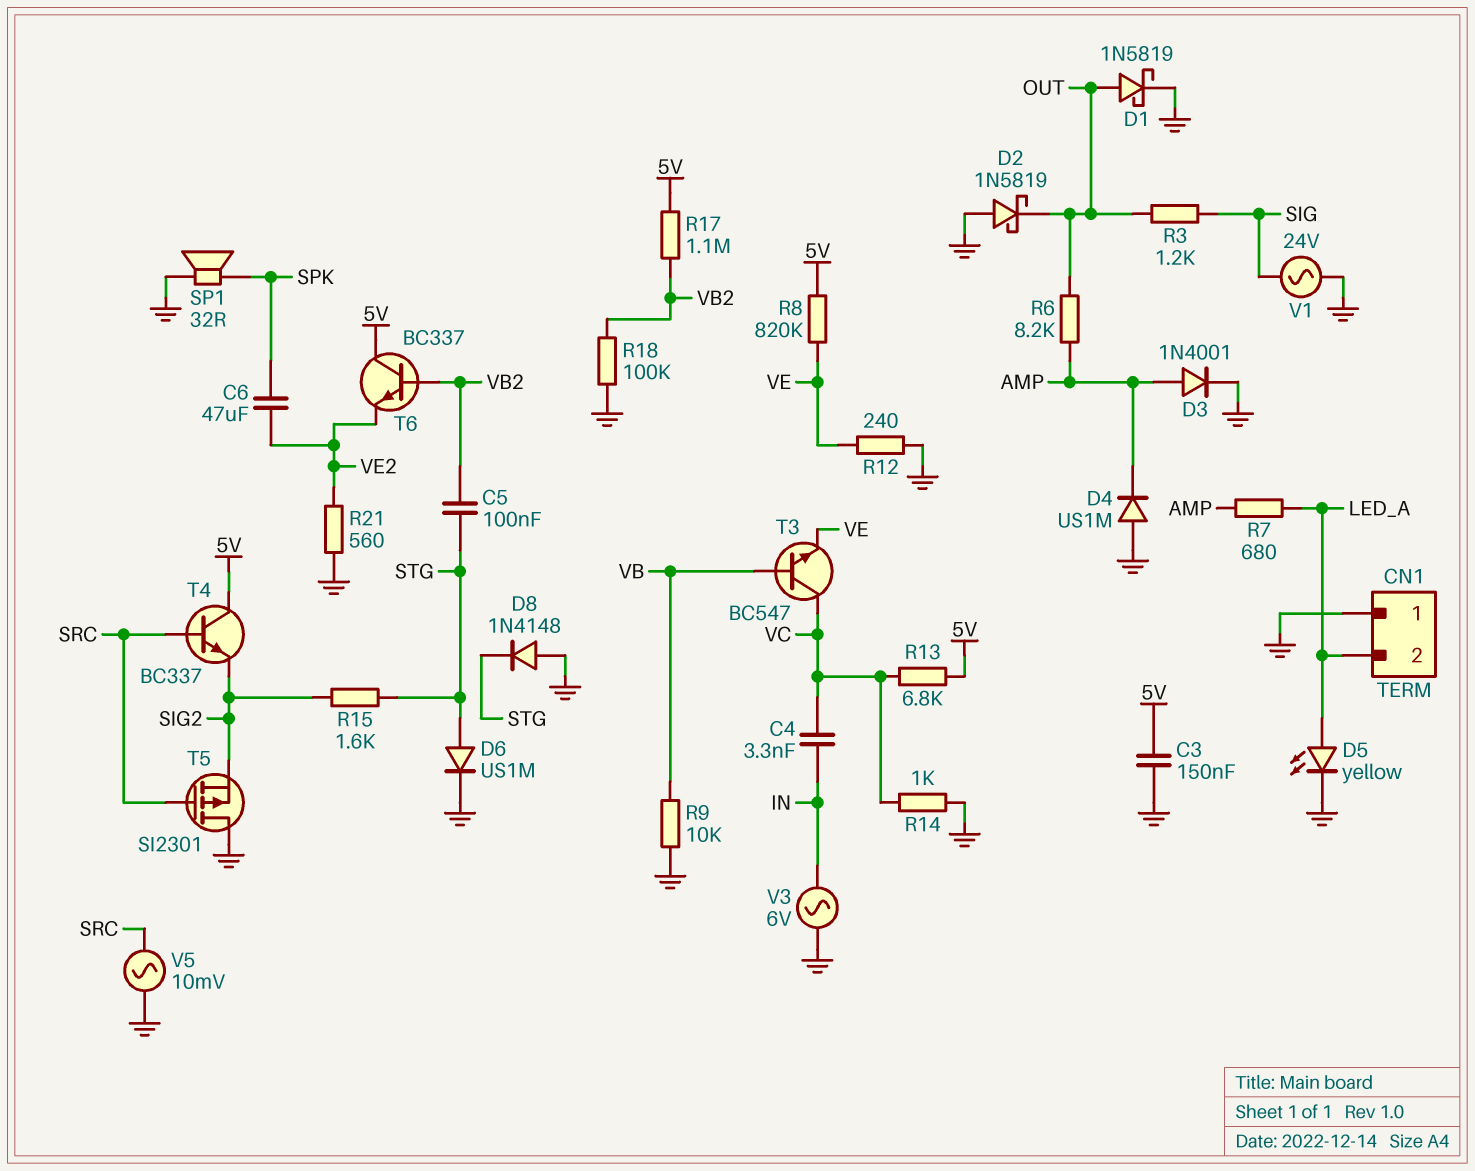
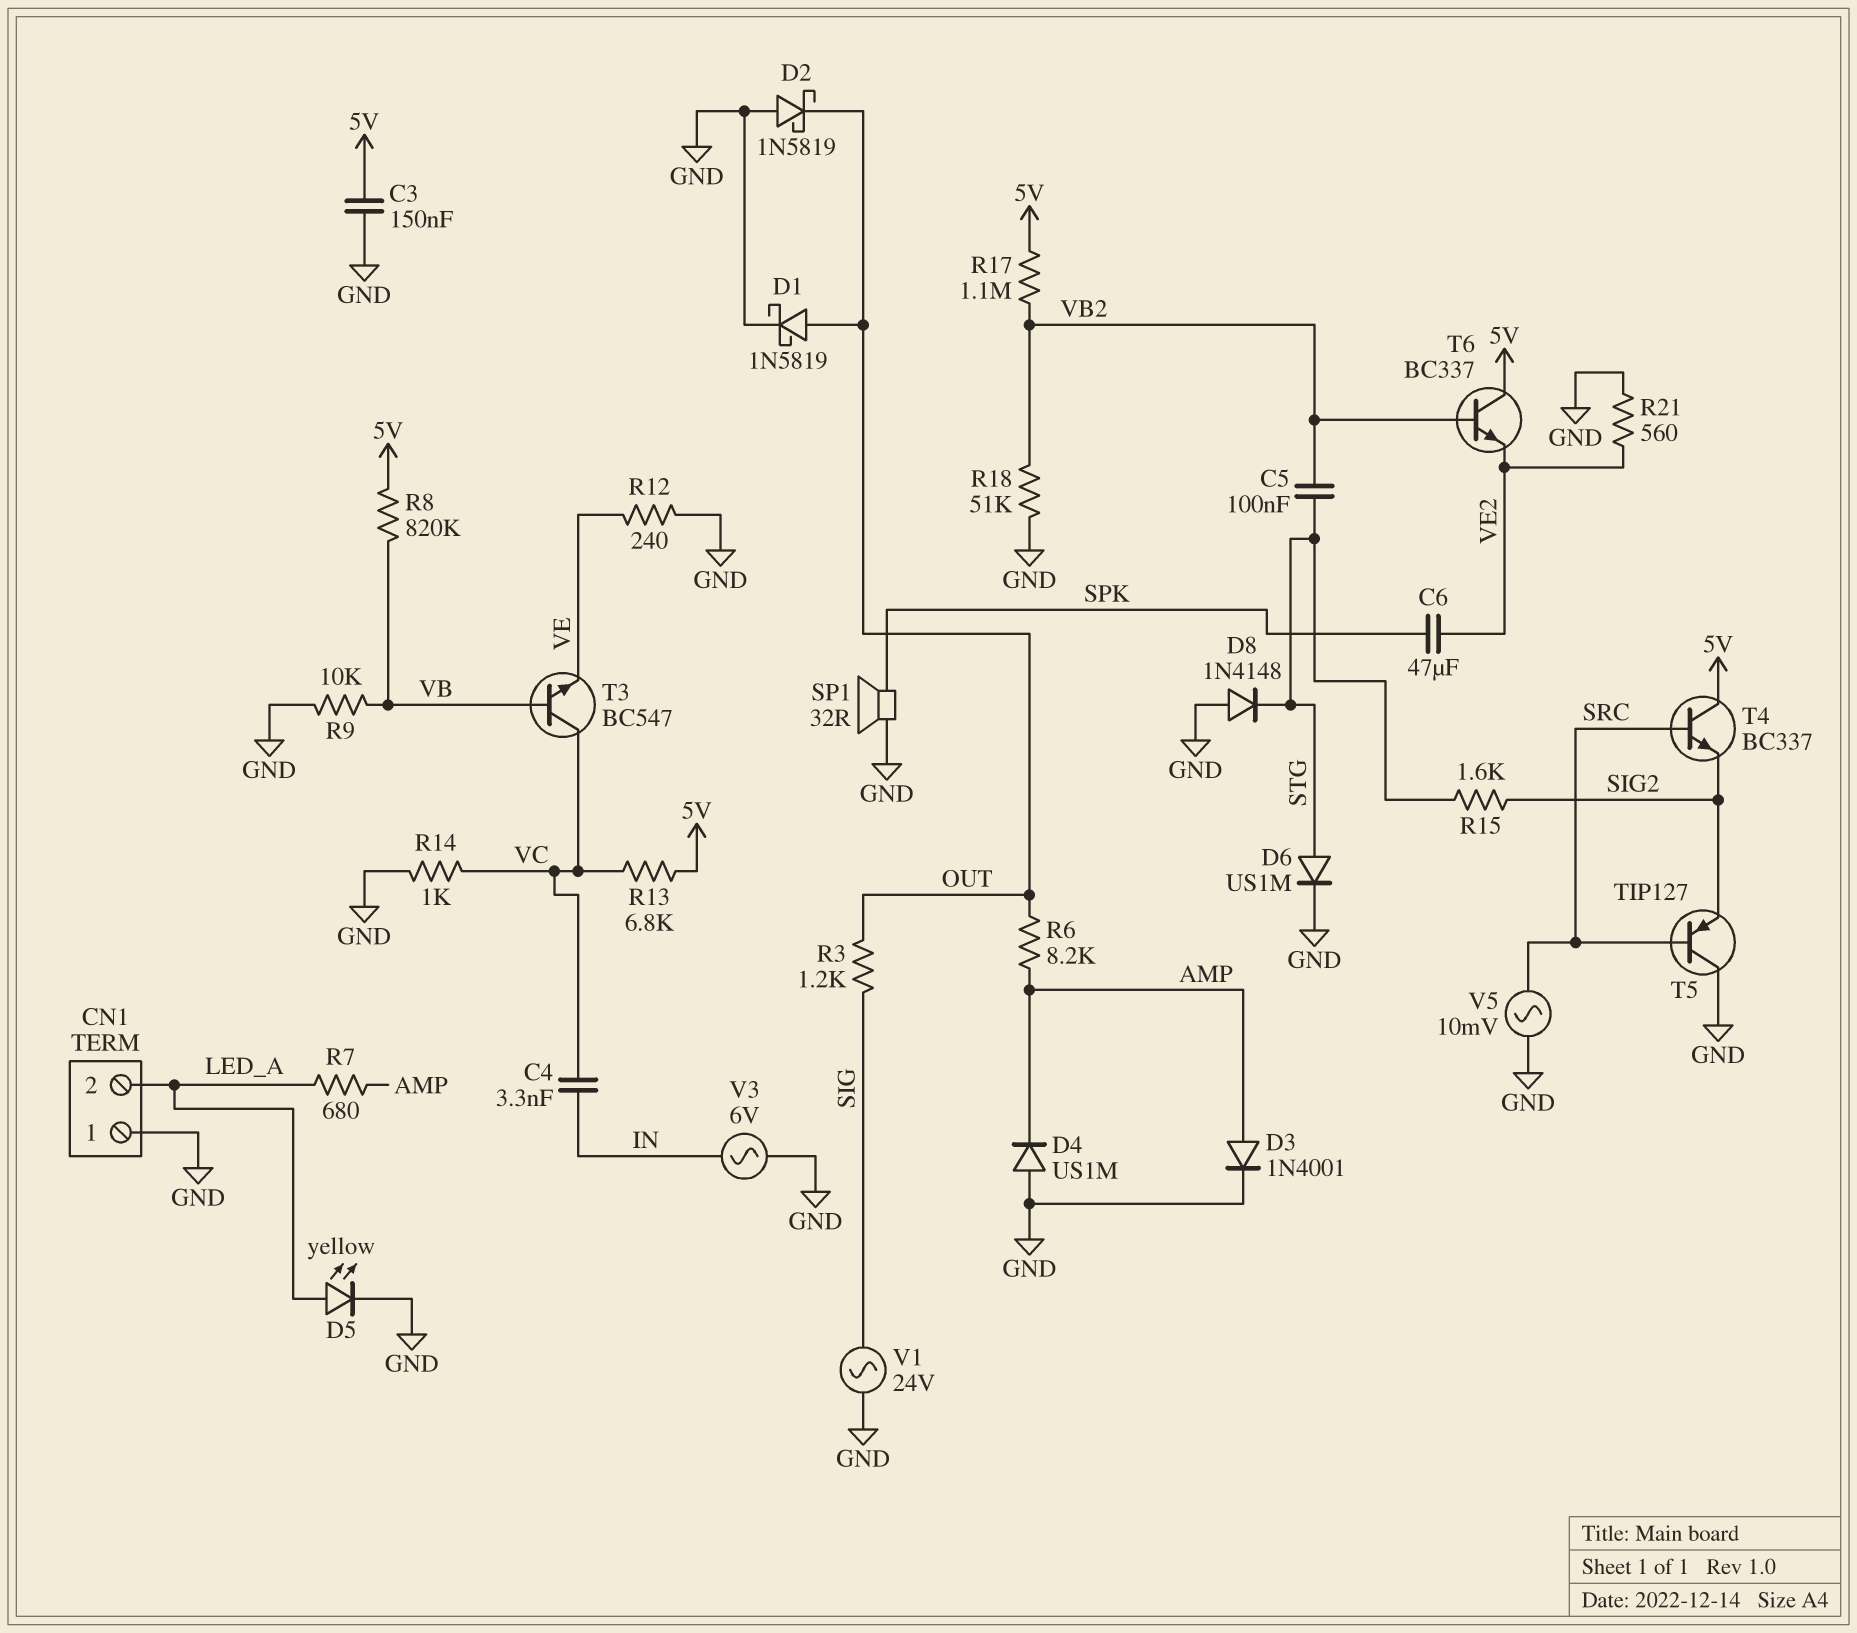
R8: 820k (5V, VE) -> 820k (5V, VB)
R18: 100k (GND, VB2) -> 51k (GND, VB2)
T5: PMOS SI2301 (G SRC, D GND, S SIG2) -> PNP TIP127 (B SRC, C GND, E SIG2)

